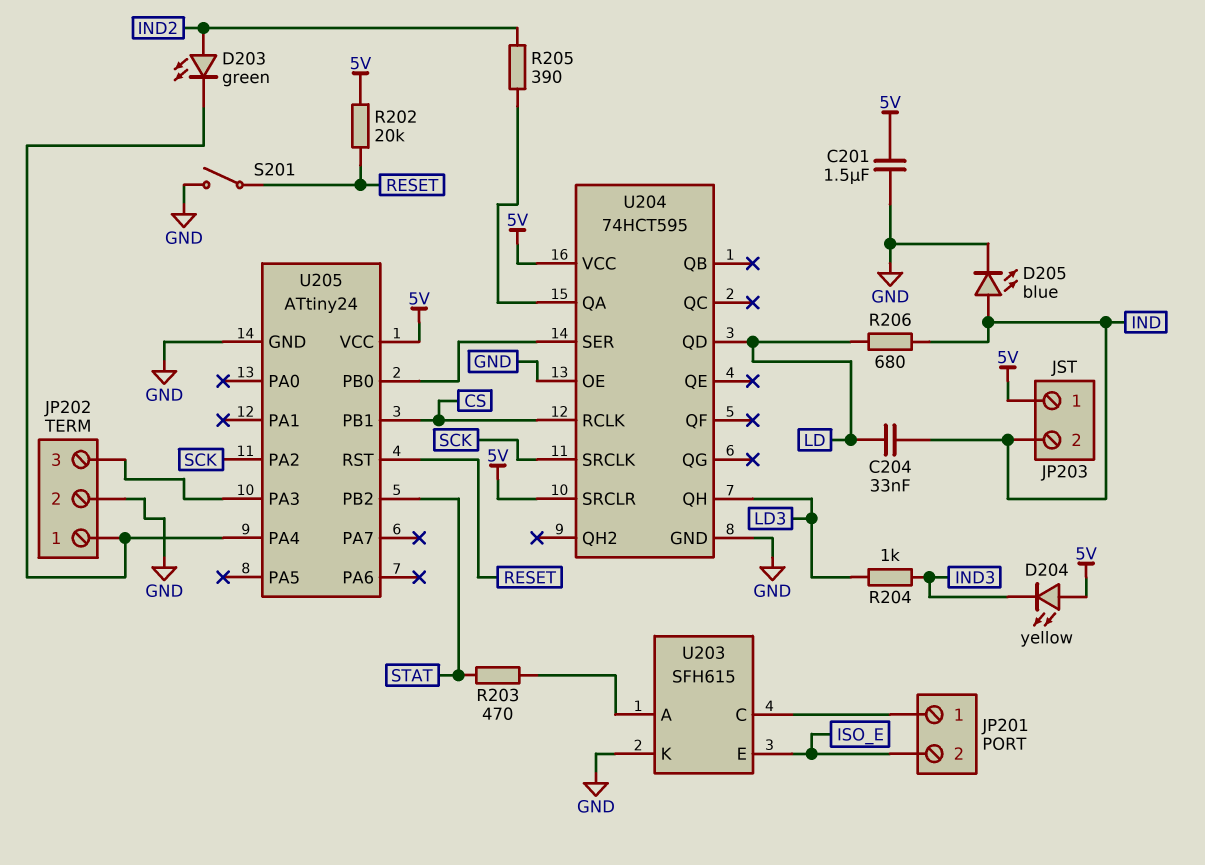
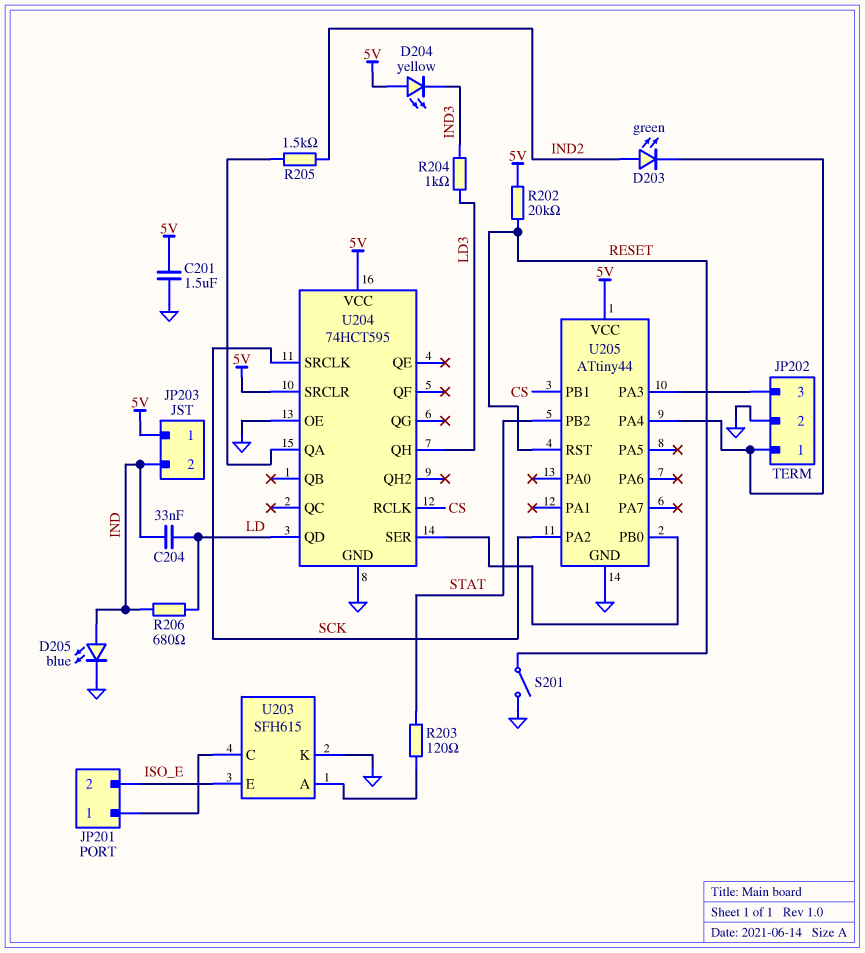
R203: 470 (STAT, U203/A) -> 120 (STAT, U203/A)
R205: 390 (IND2, U204/QA) -> 1.5k (IND2, U204/QA)
U205: ATtiny24 -> ATtiny44

